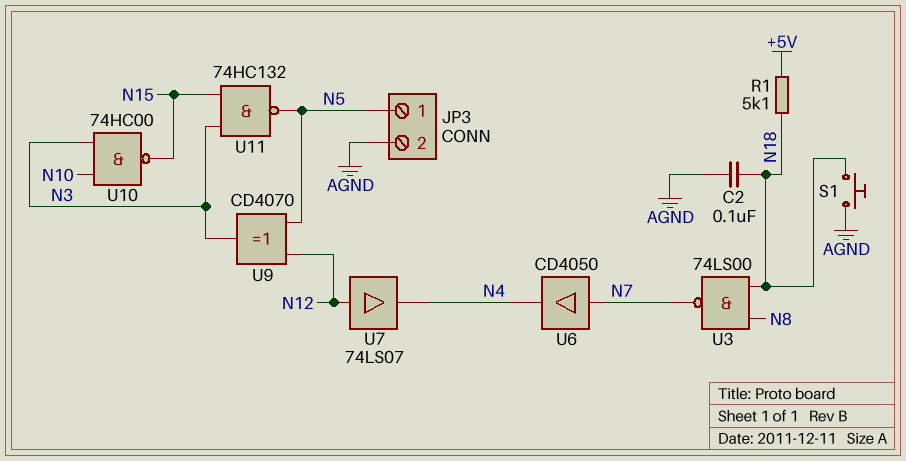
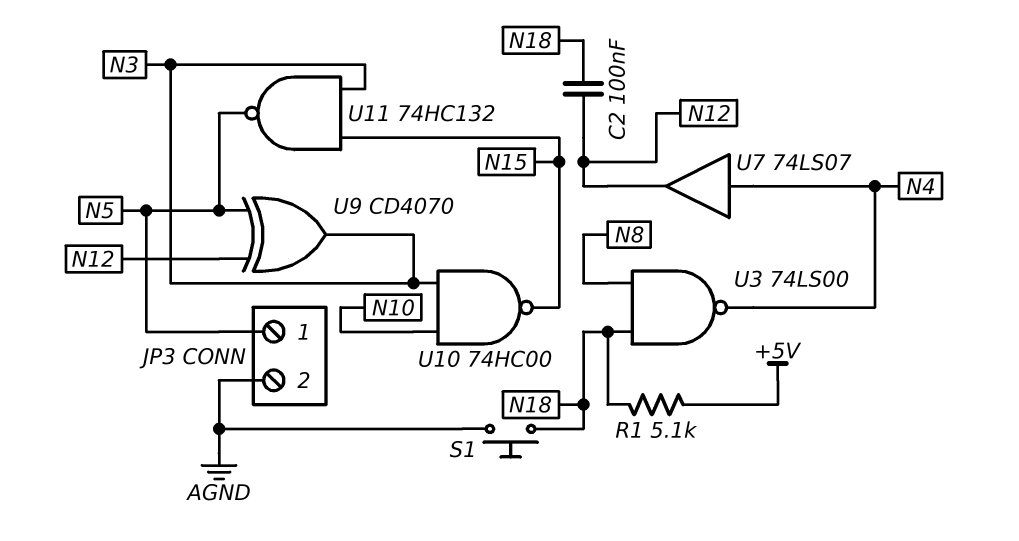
C2: 100nF (AGND, N18) -> 100nF (N12, N18)
U3: NAND 74LS00 (in N8, in N18, out N7) -> NAND 74LS00 (in N8, in N18, out N4)
U6: buffer CD4050 (in N7, out N4) -> none
U7: buffer 74LS07 (in N12, out N4) -> buffer 74LS07 (in N4, out N12)

